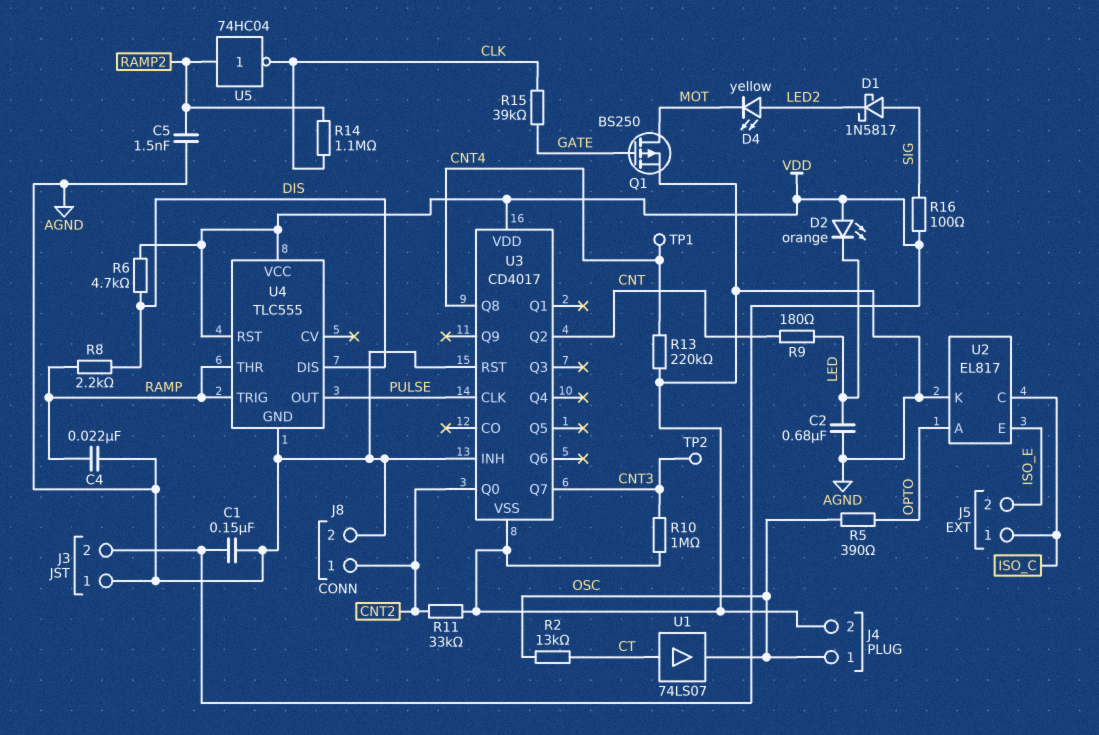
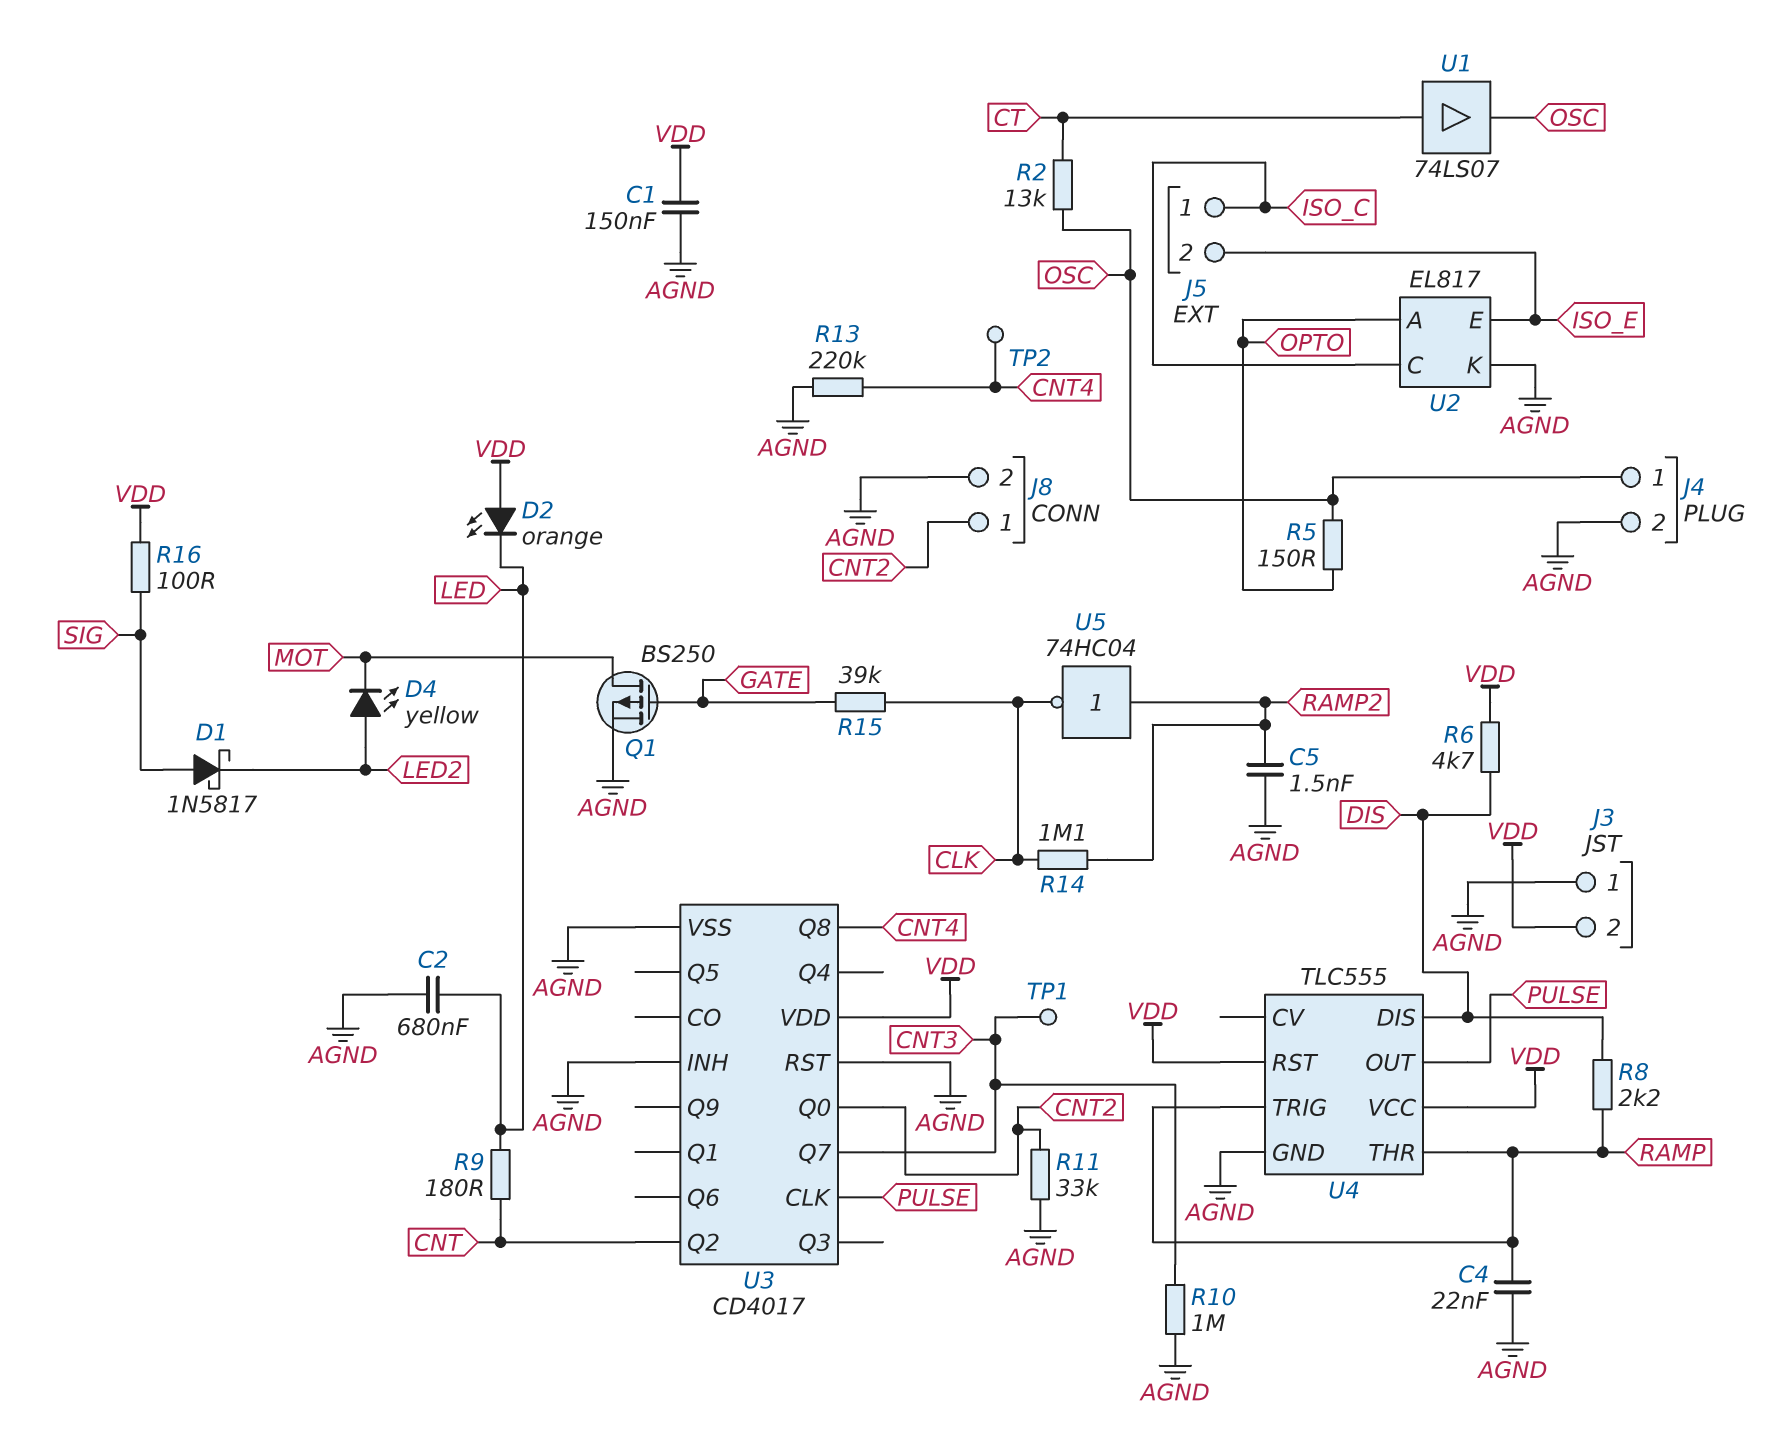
R5: 390 (OPTO, OSC) -> 150 (OPTO, OSC)
TP1: test point (CNT4) -> test point (CNT3)
TP2: test point (CNT3) -> test point (CNT4)

